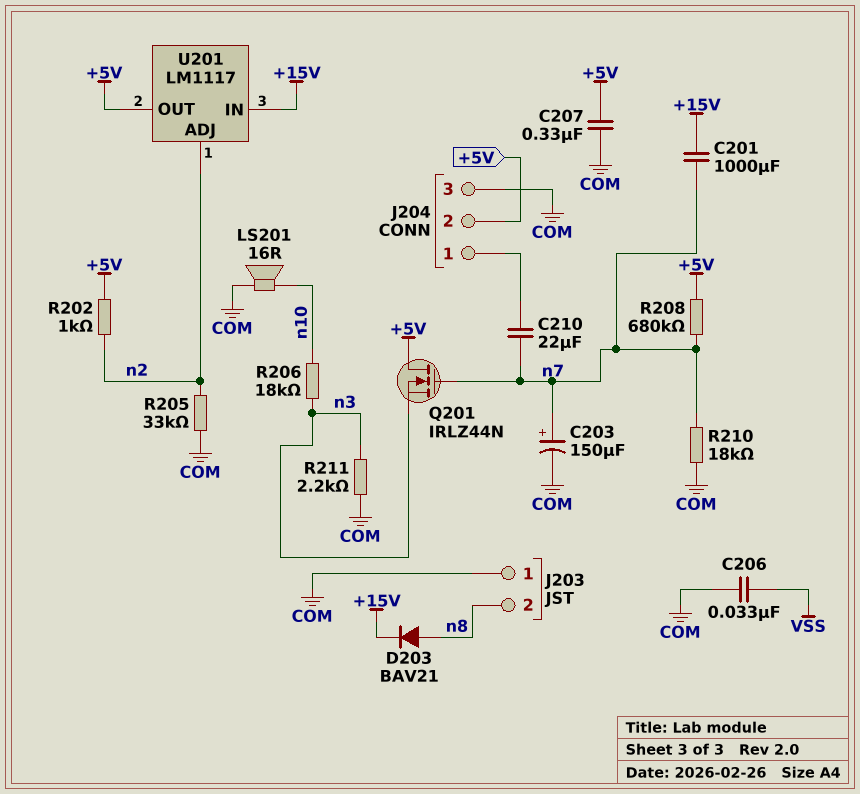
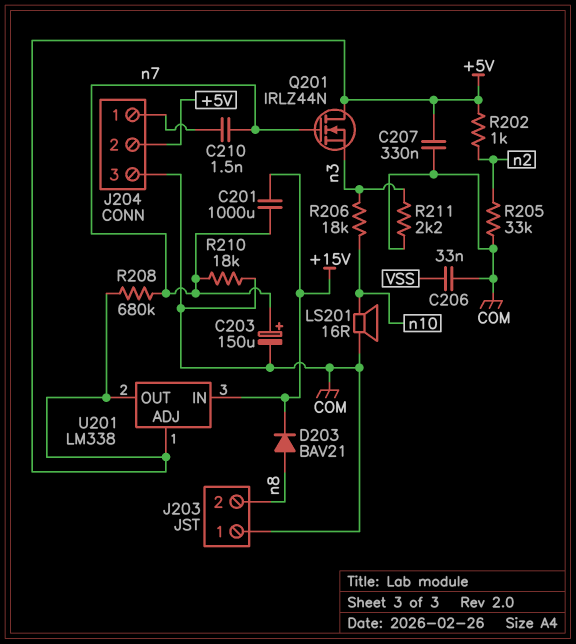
C210: 22uF (J204/1, n7) -> 1.5nF (J204/1, n7)
U201: LM1117 -> LM338
U201 pin ADJ: n2 -> +5V

